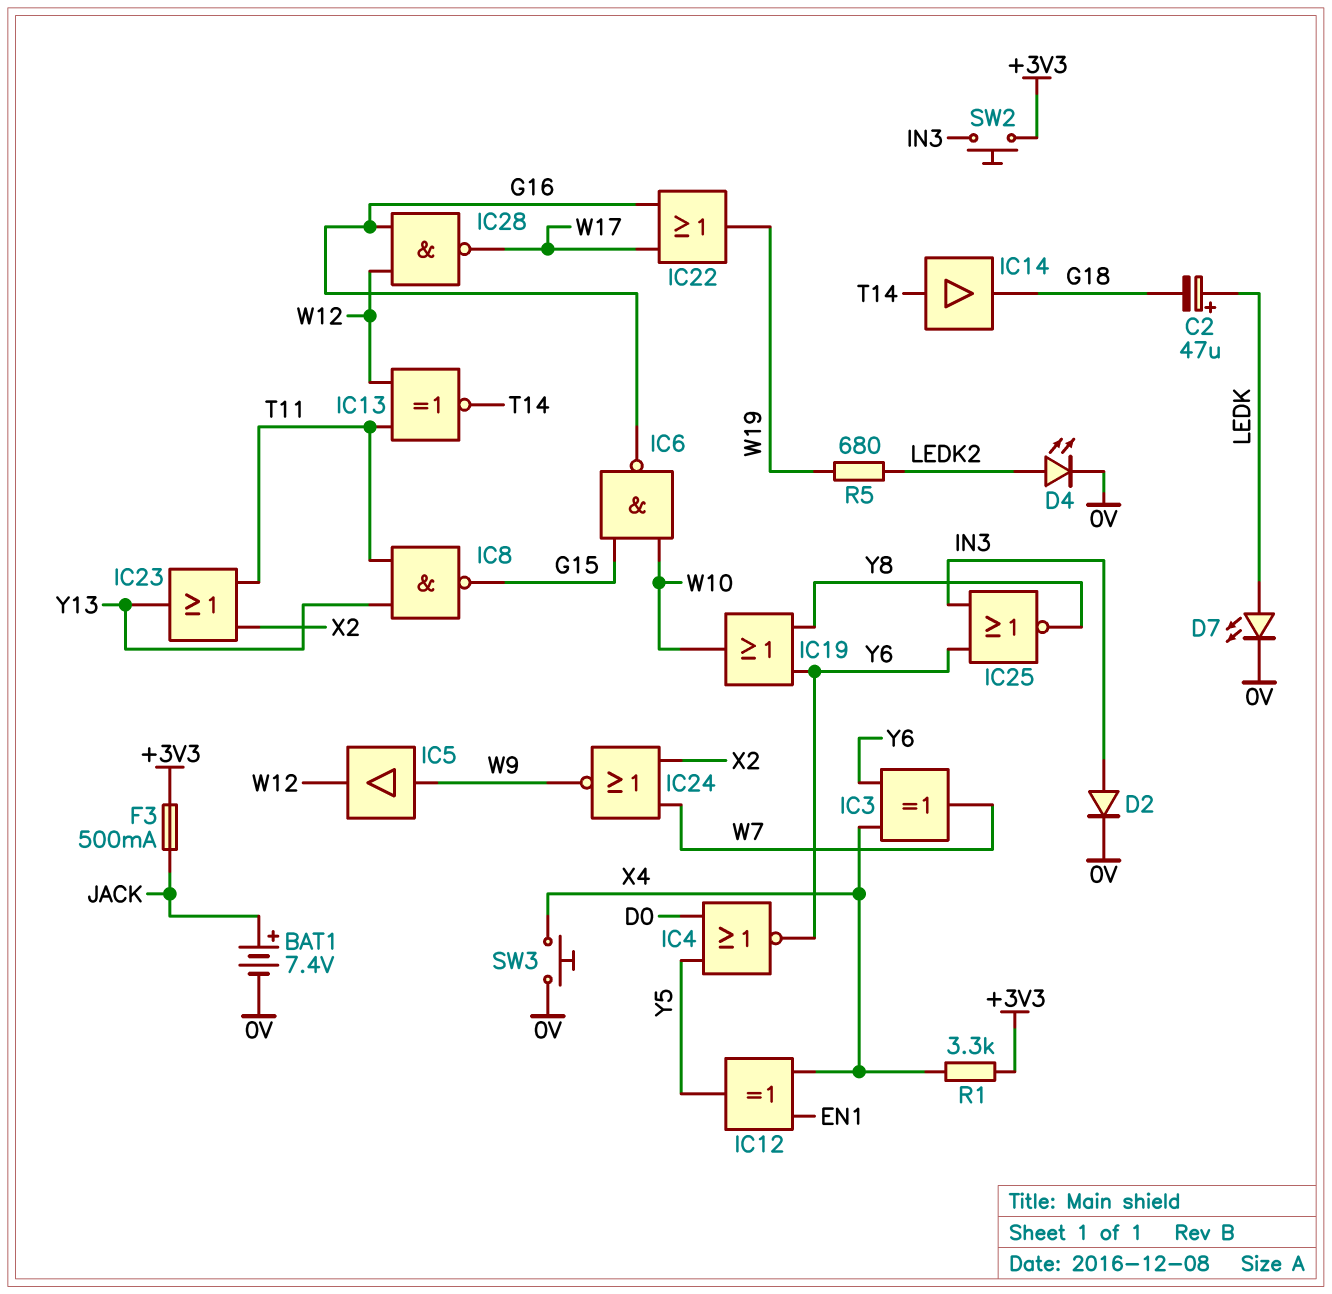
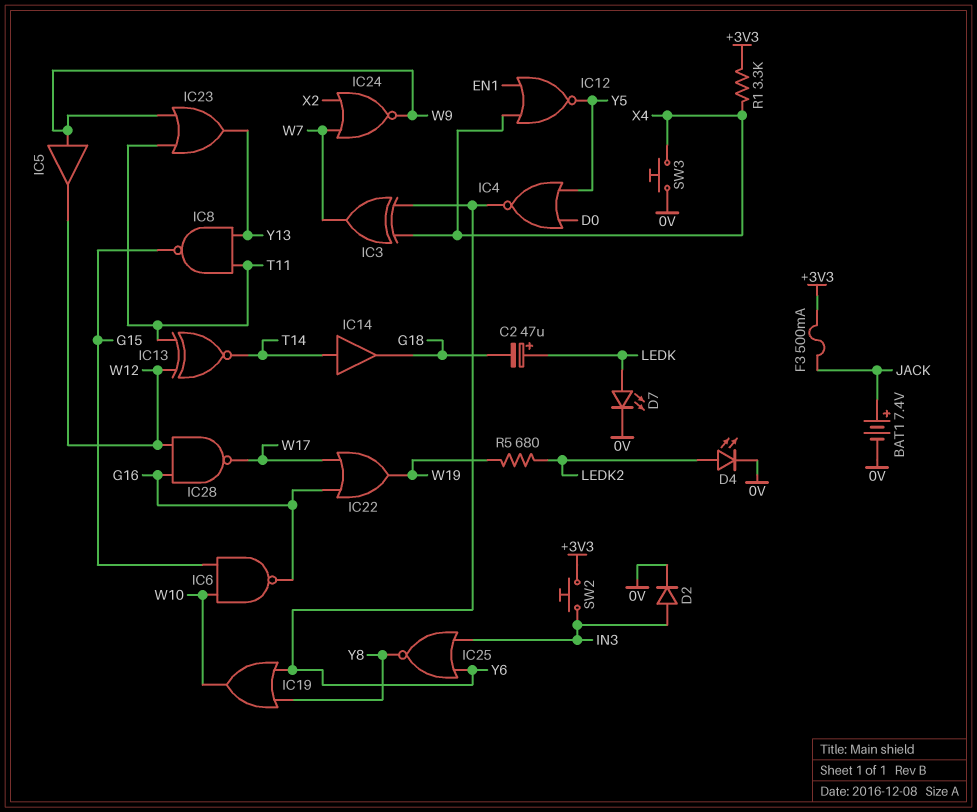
IC12: XOR (in EN1, in X4, out Y5) -> NOR (in EN1, in X4, out Y5)
IC23: OR (in T11, in X2, out Y13) -> OR (in T11, in W9, out Y13)

